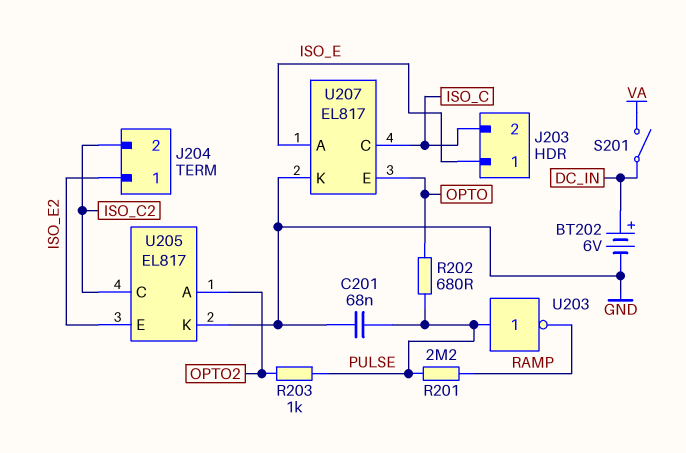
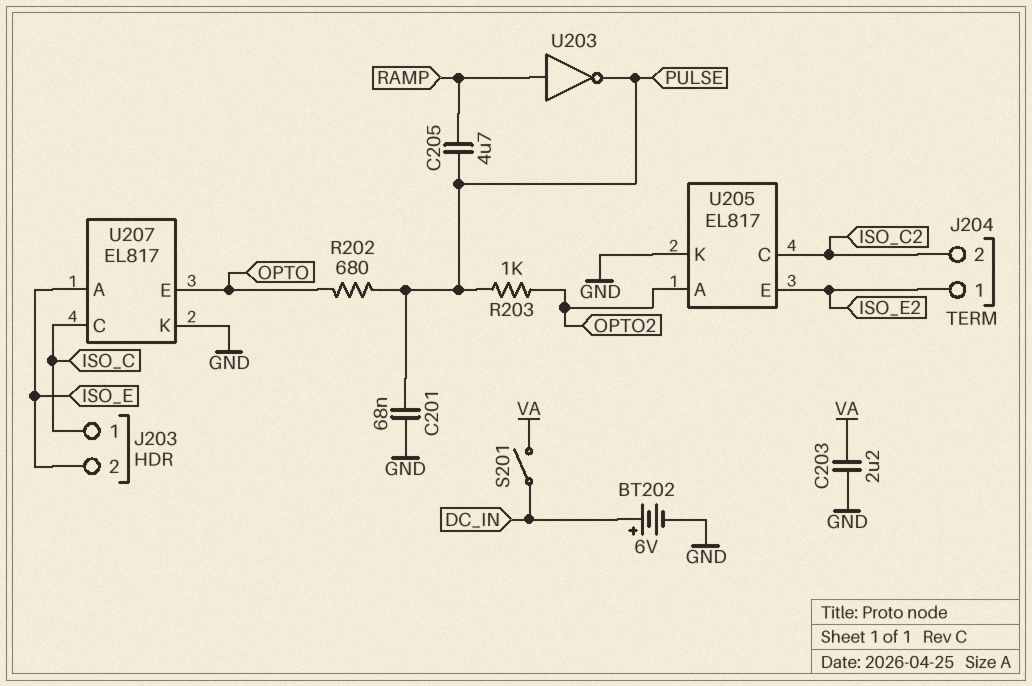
C203: none -> 2.2uF (GND, VA)
C205: none -> 4.7uF (PULSE, RAMP)
J203 pin 1: ISO_E -> ISO_C
J203 pin 2: ISO_C -> ISO_E
R201: 2.2M (PULSE, RAMP) -> none
U203: NOT (in PULSE, out RAMP) -> NOT (in RAMP, out PULSE)

